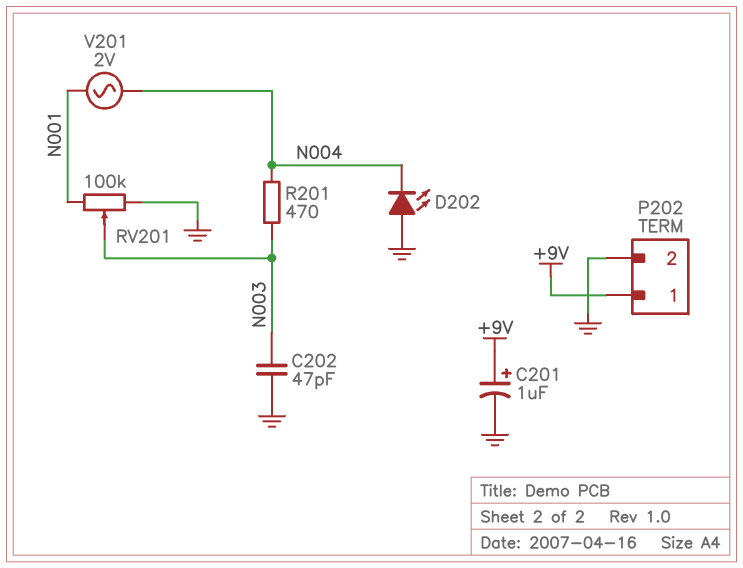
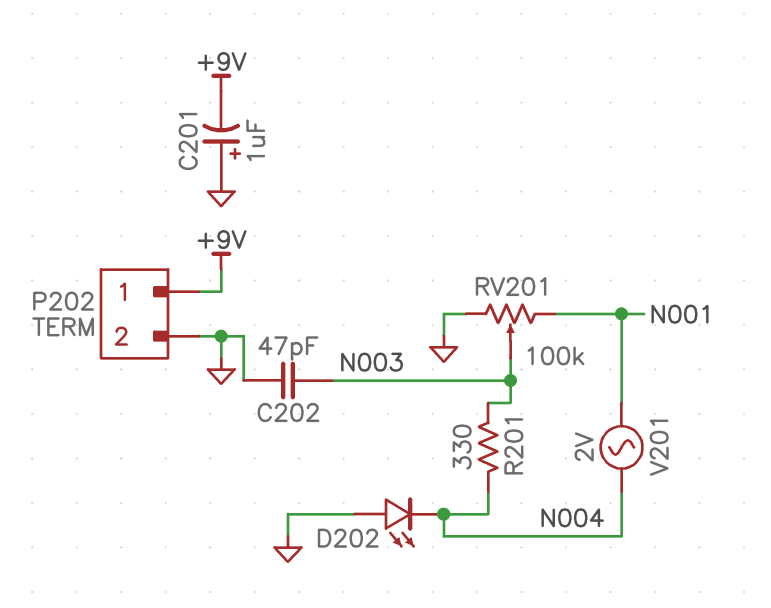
C201: 1uF (plus +9V, minus GND) -> 1uF (plus GND, minus +9V)
R201: 470 (N003, N004) -> 330 (N003, N004)

